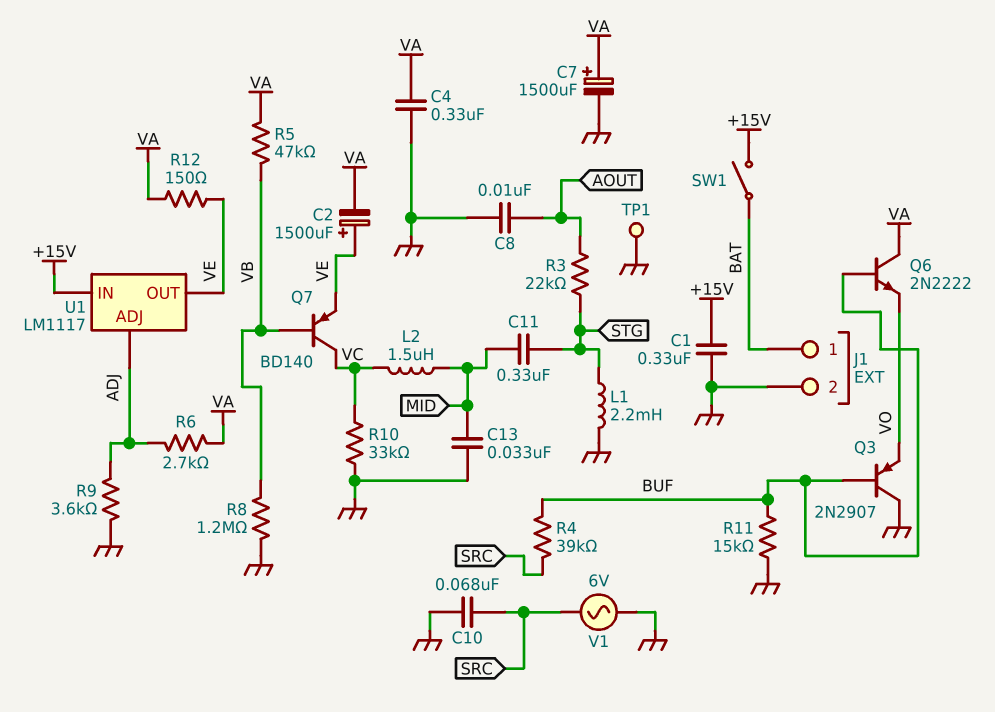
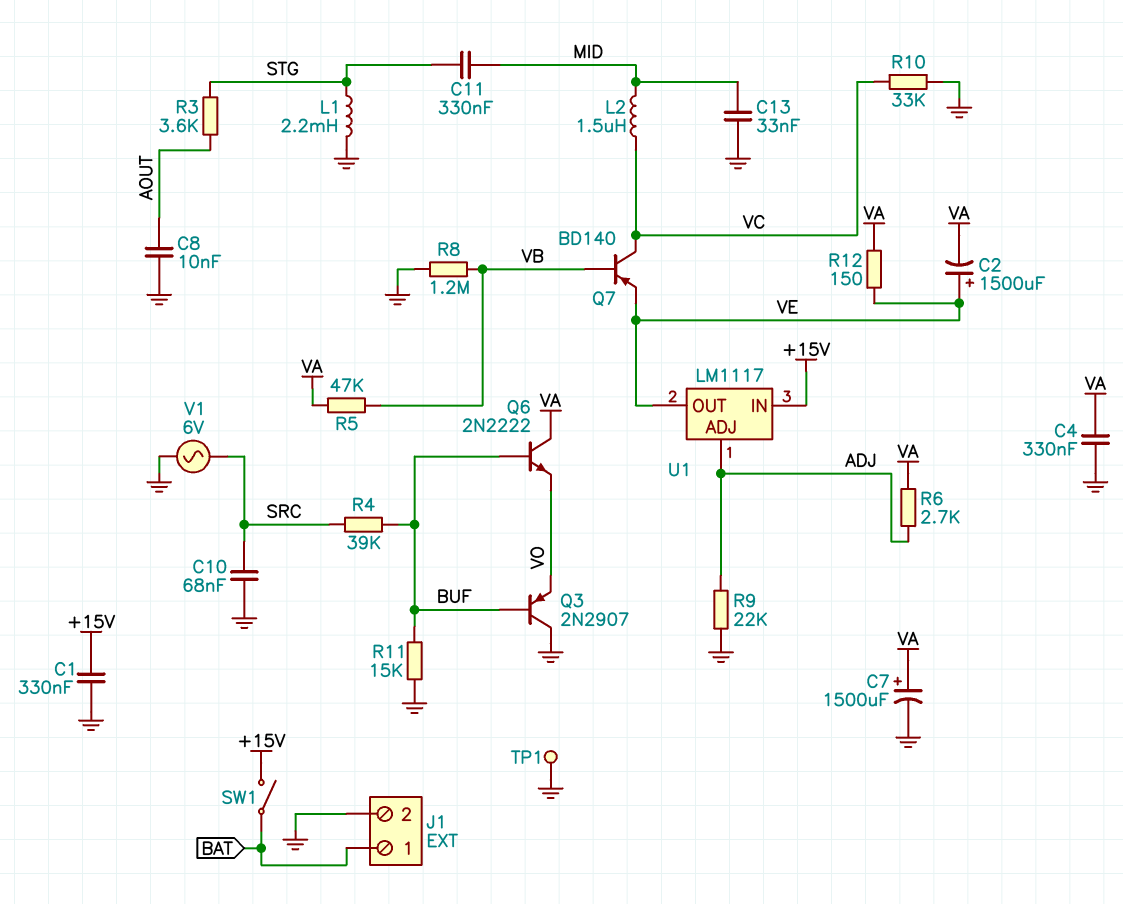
R3: 22k (AOUT, STG) -> 3.6k (AOUT, STG)
R9: 3.6k (ADJ, GND) -> 22k (ADJ, GND)

